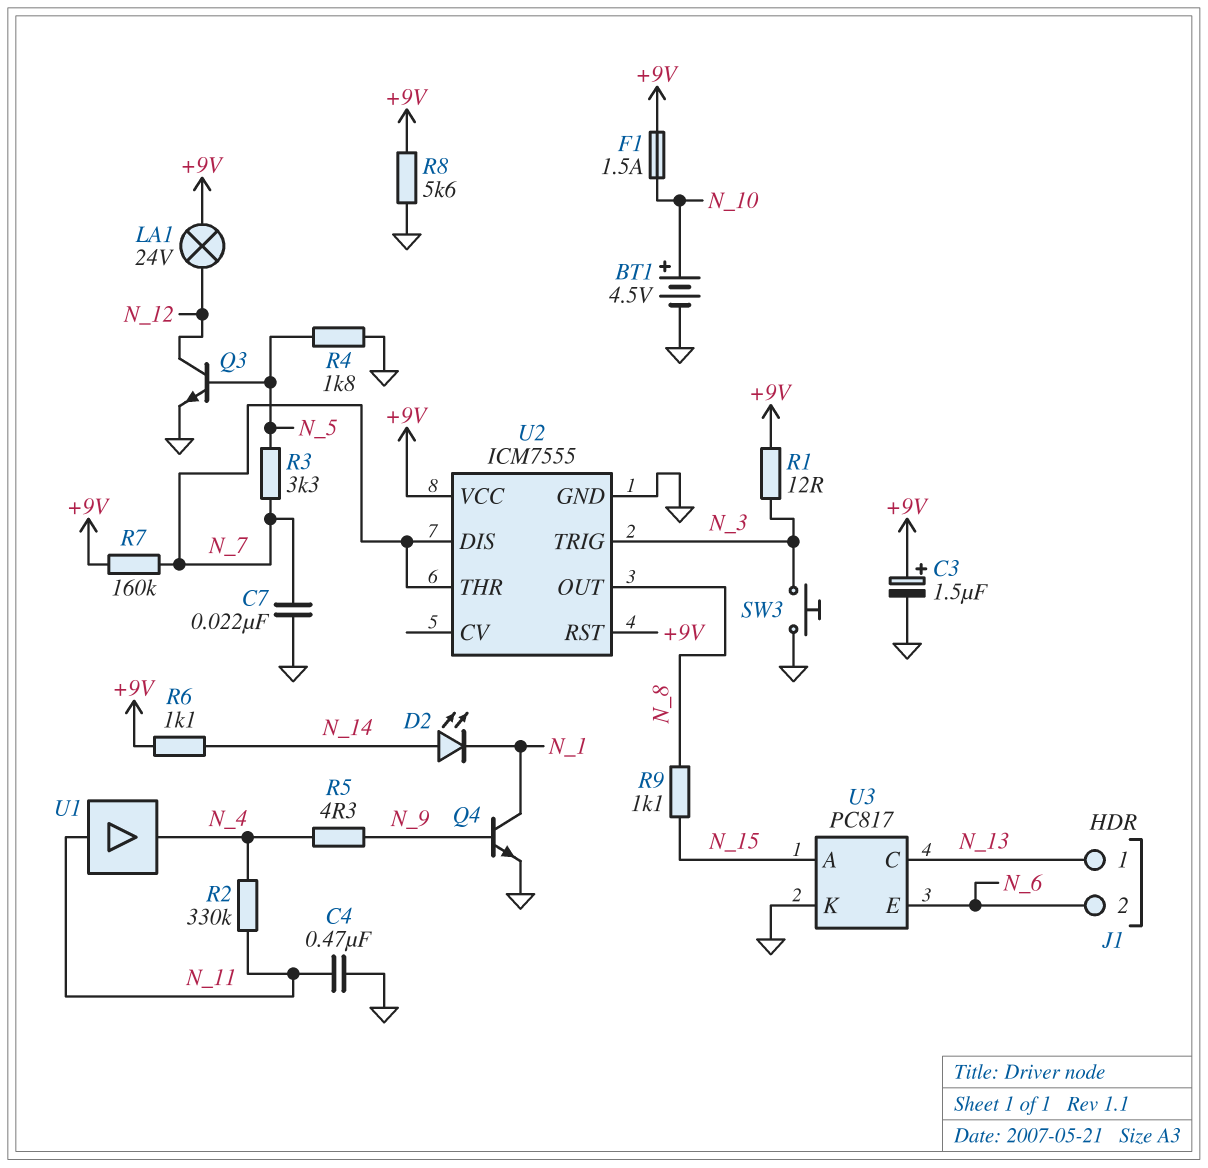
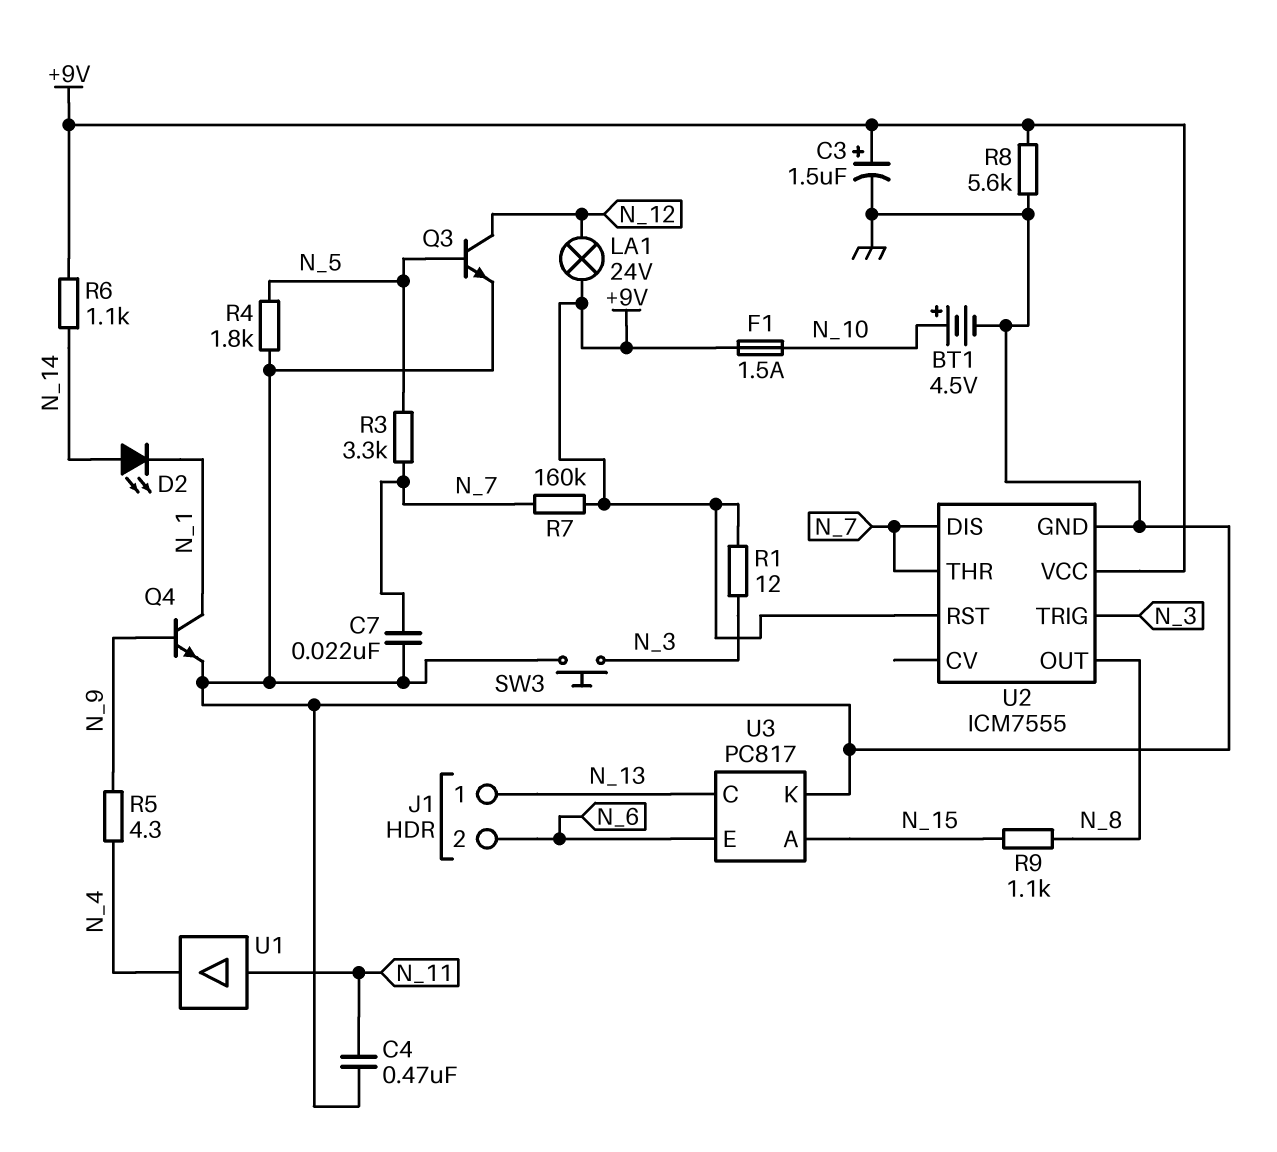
R2: 330k (N_4, N_11) -> none

